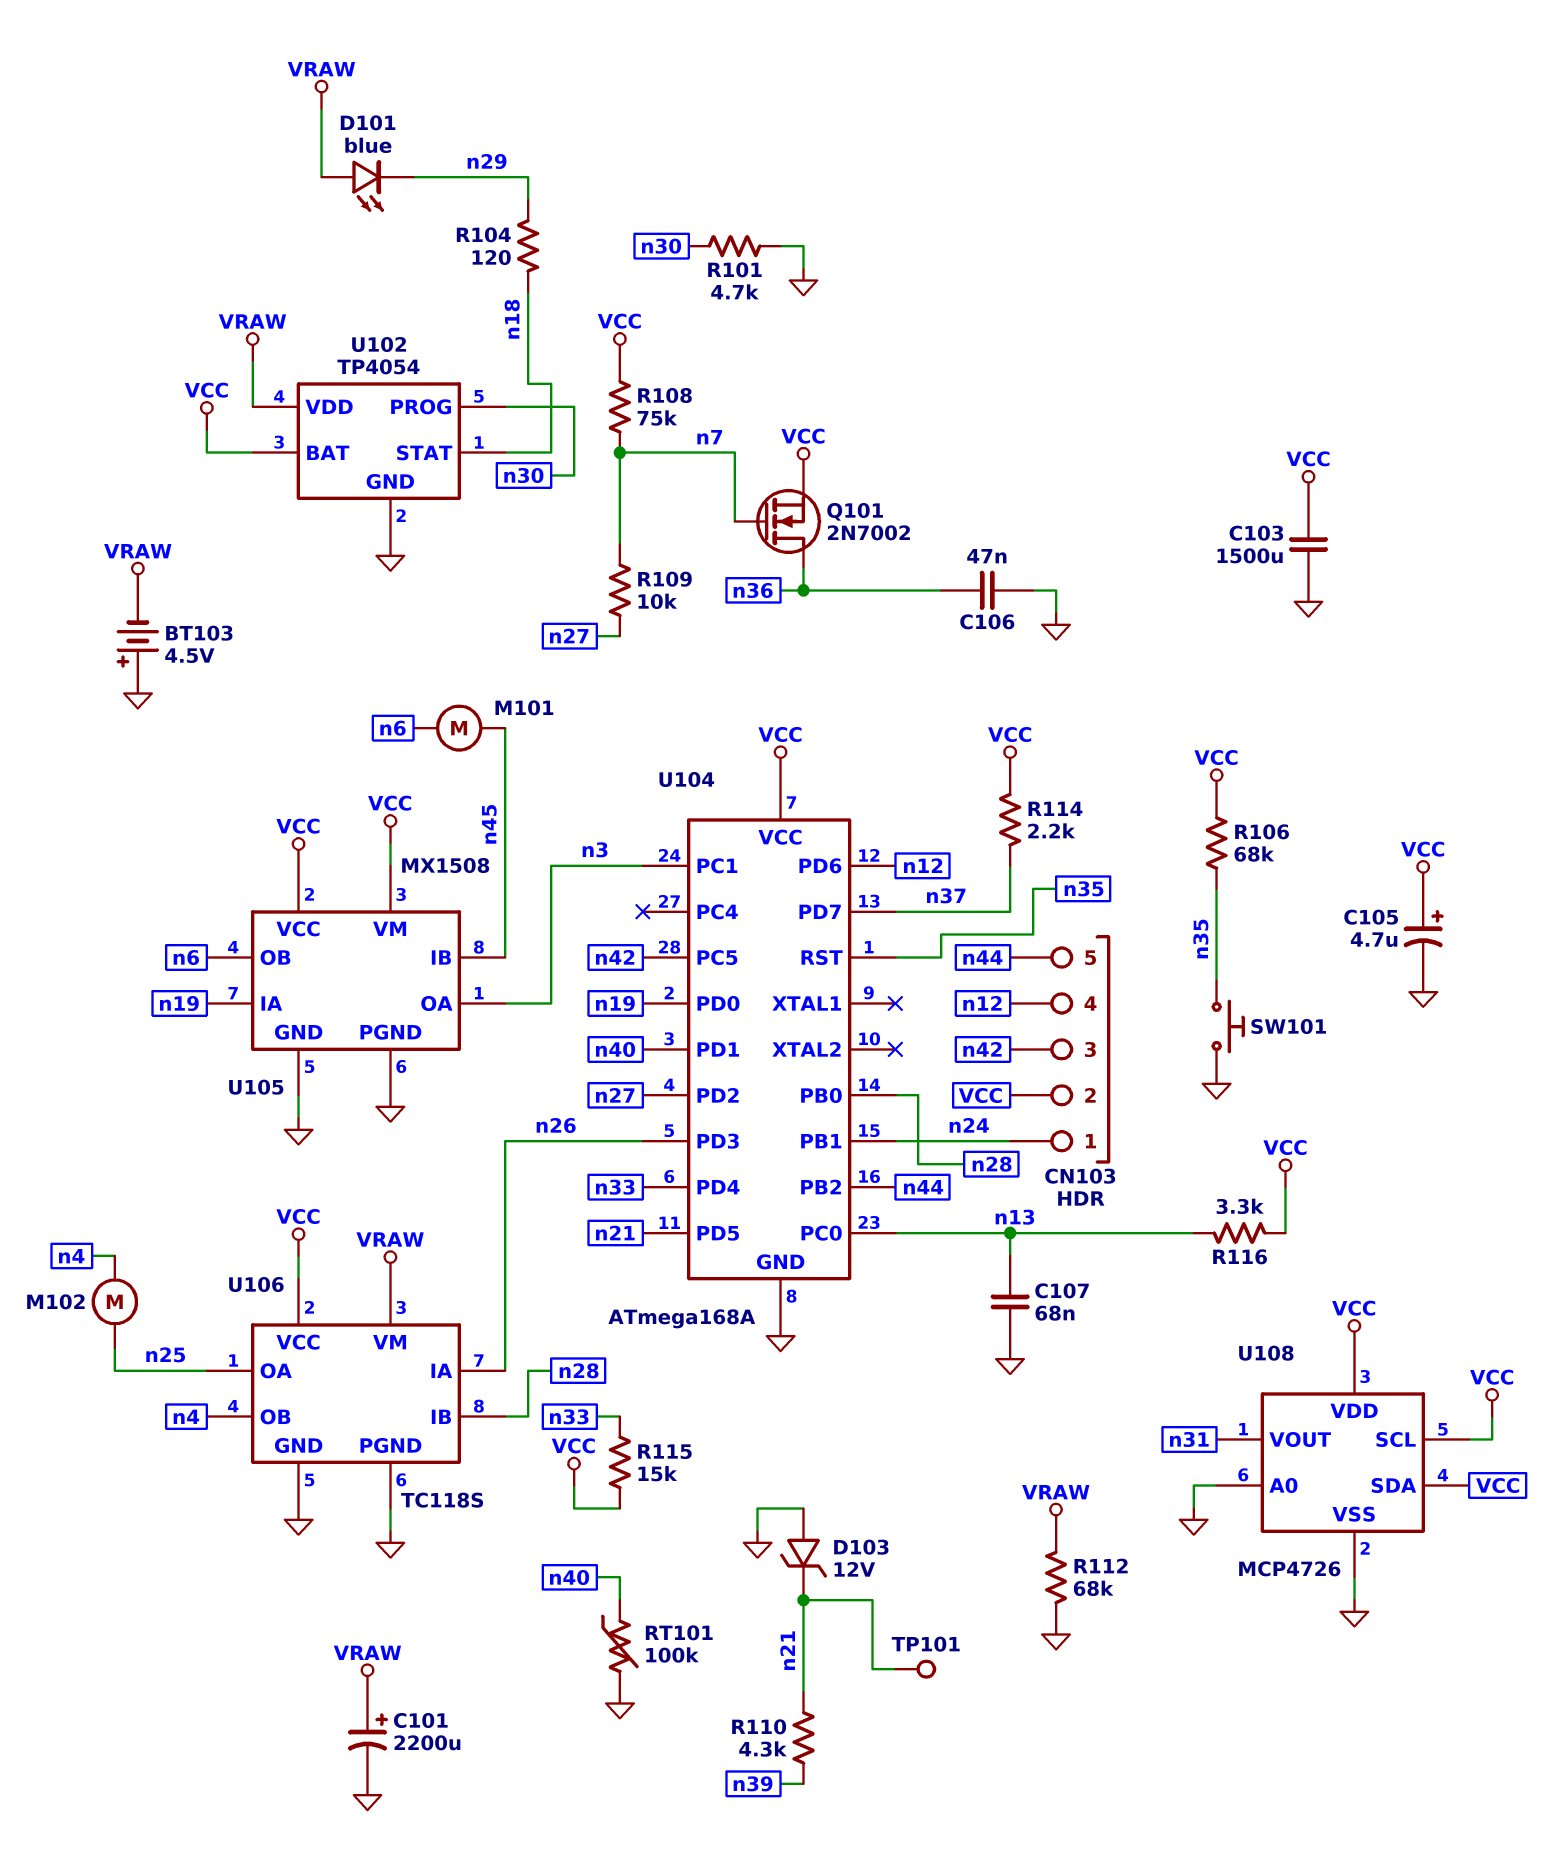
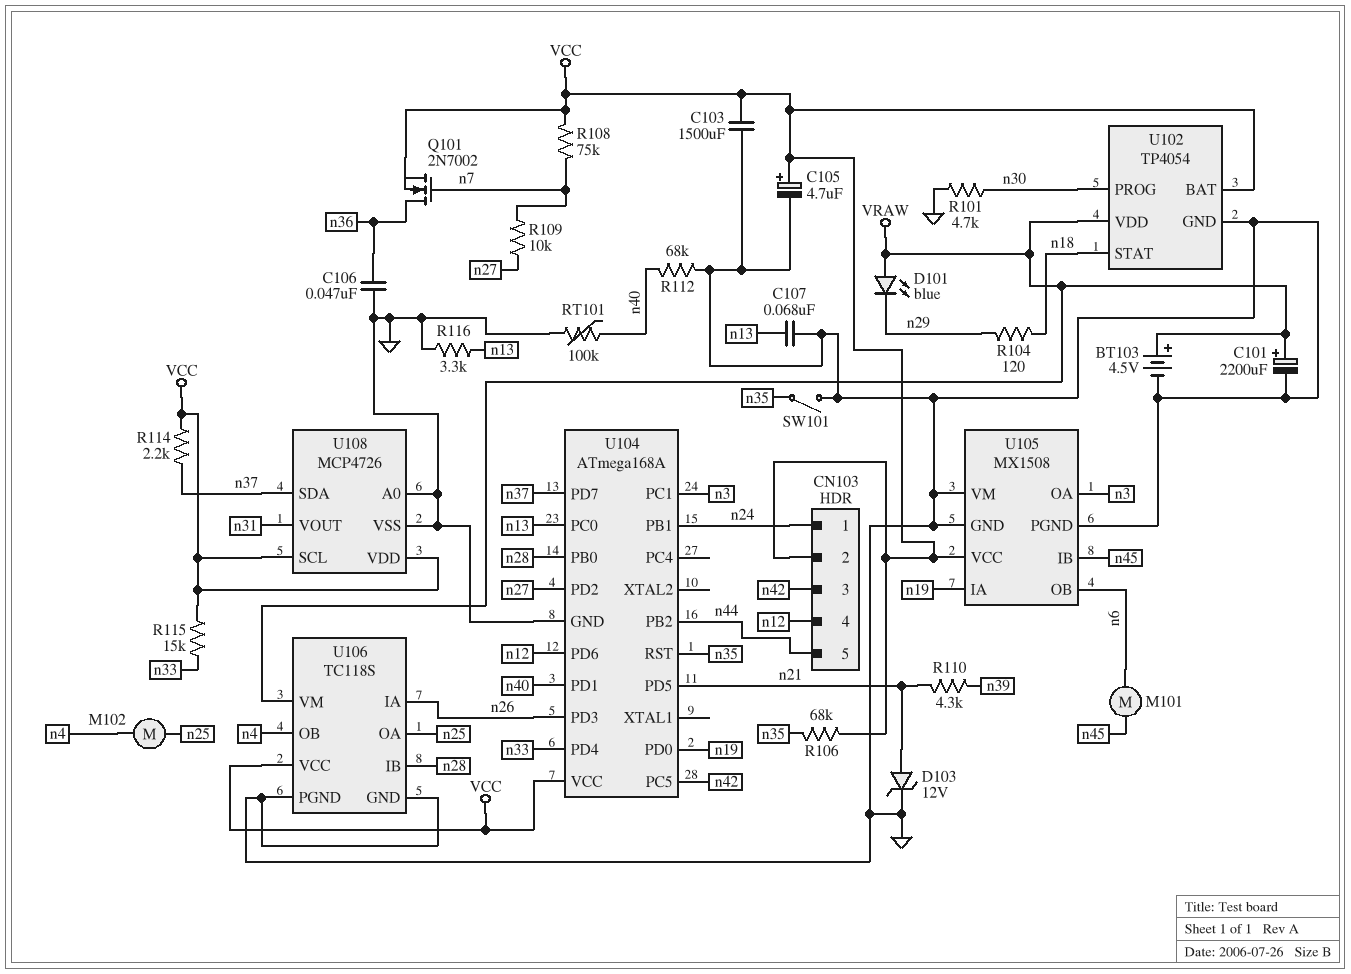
BT103: 4.5V (plus GND, minus VRAW) -> 4.5V (plus VRAW, minus GND)
D103: zener 12V (A GND, K n21) -> zener 12V (A n21, K GND)
R112: 68k (GND, VRAW) -> 68k (GND, n40)
R116: 3.3k (VCC, n13) -> 3.3k (GND, n13)
SW101: button (GND, n35) -> switch (GND, n35)
TP101: test point (n21) -> none
U105 pin VM: VCC -> GND
U108 pin SDA: VCC -> n37

